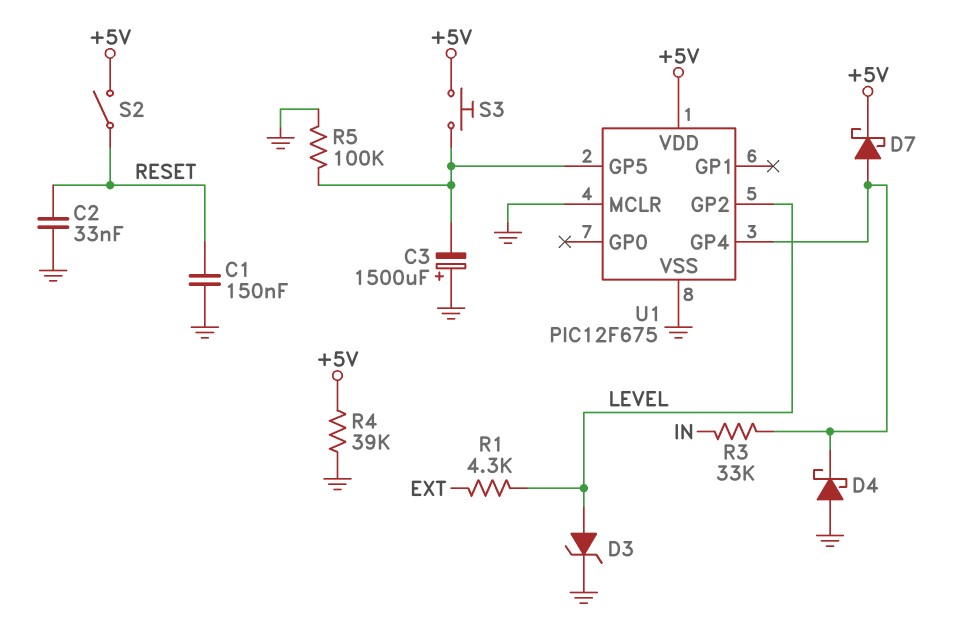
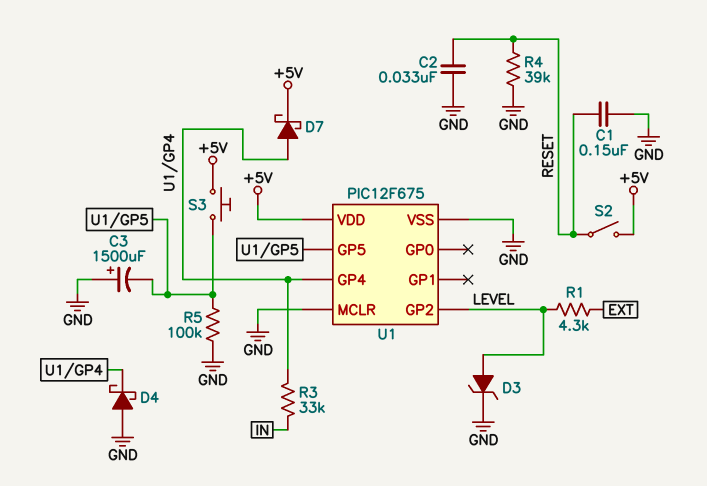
R4: 39k (+5V, GND) -> 39k (GND, RESET)

